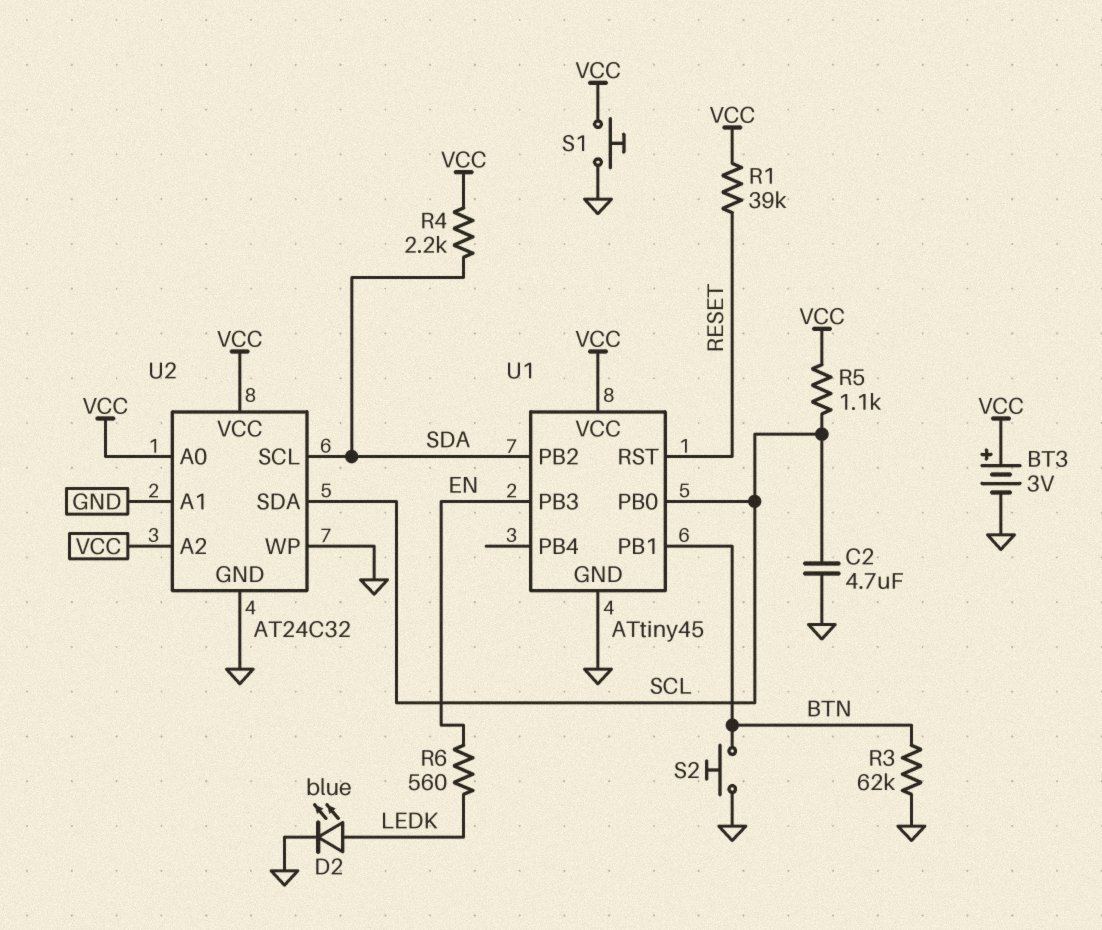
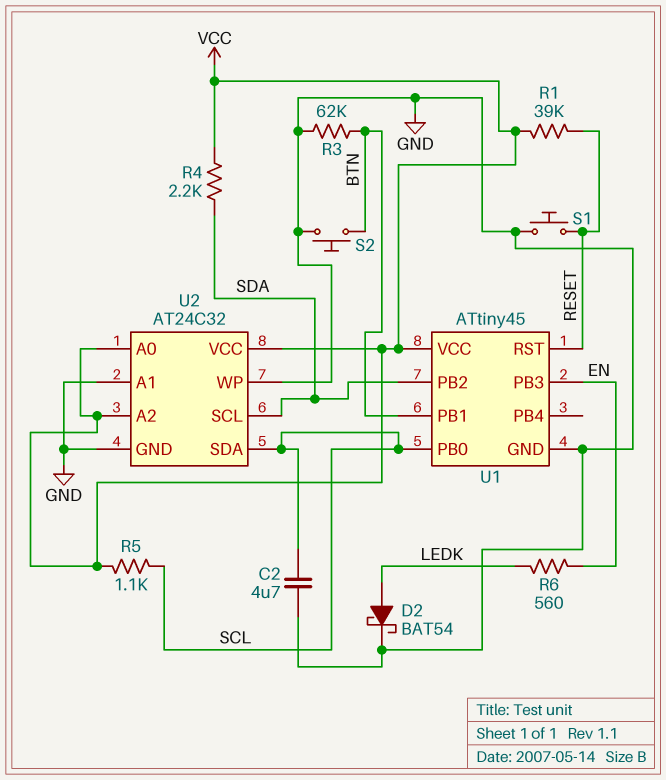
BT3: 3V (plus VCC, minus GND) -> none
D2: LED blue (A LEDK, K GND) -> schottky BAT54 (A LEDK, K GND)
S1: button (GND, VCC) -> button (GND, RESET)

